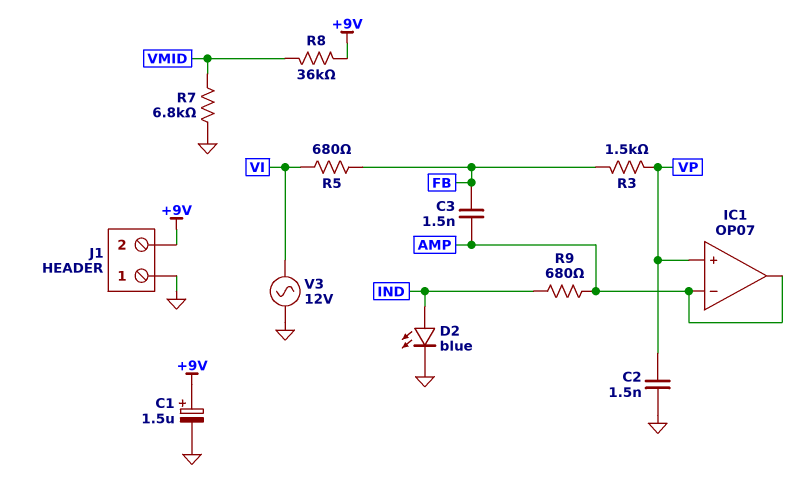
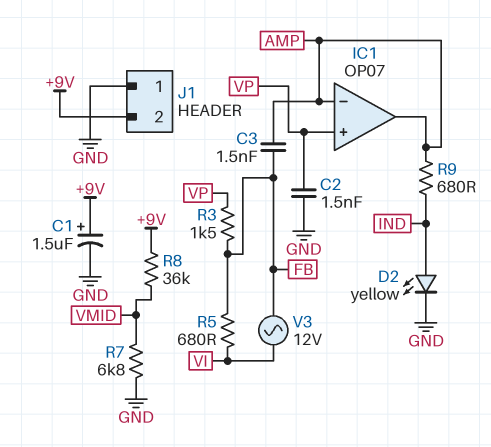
D2: LED blue (A IND, K GND) -> LED yellow (A IND, K GND)
V3: AC 12V (GND, VI) -> AC 12V (FB, VI)

